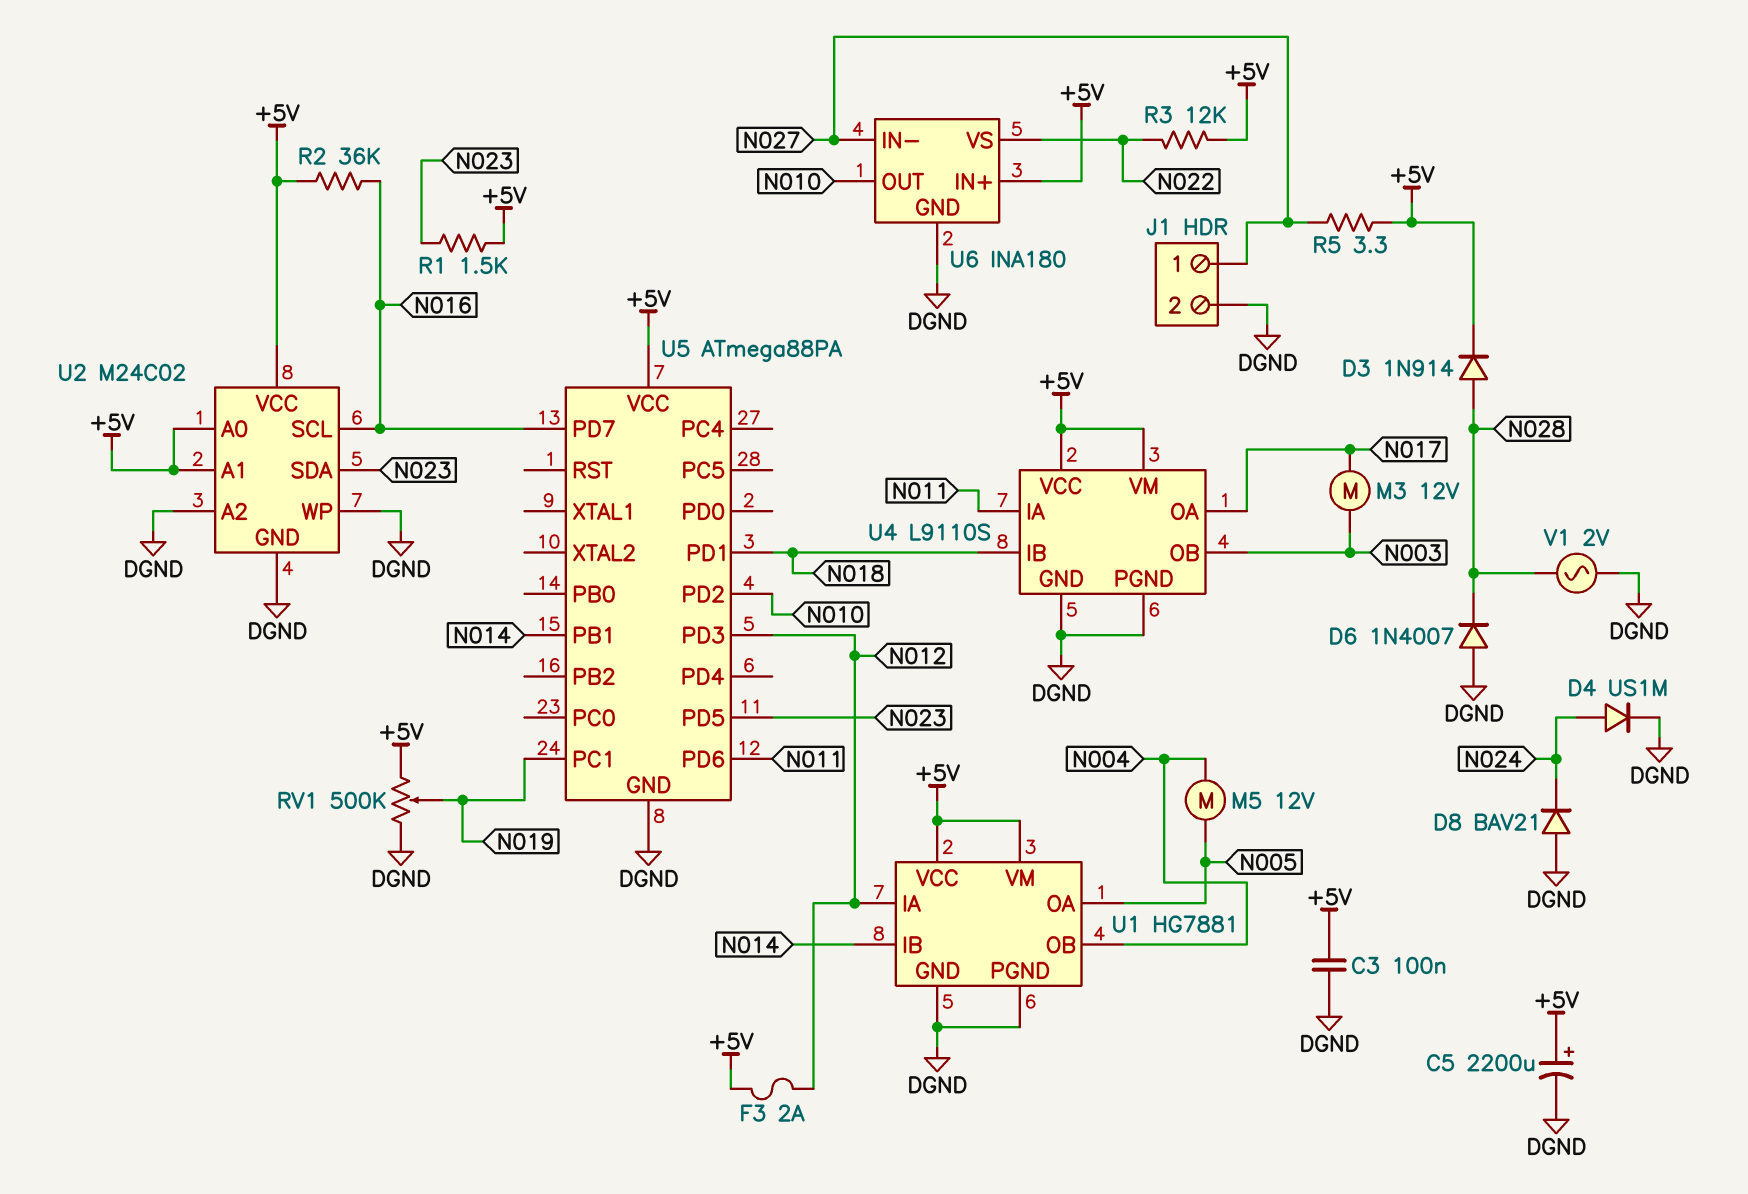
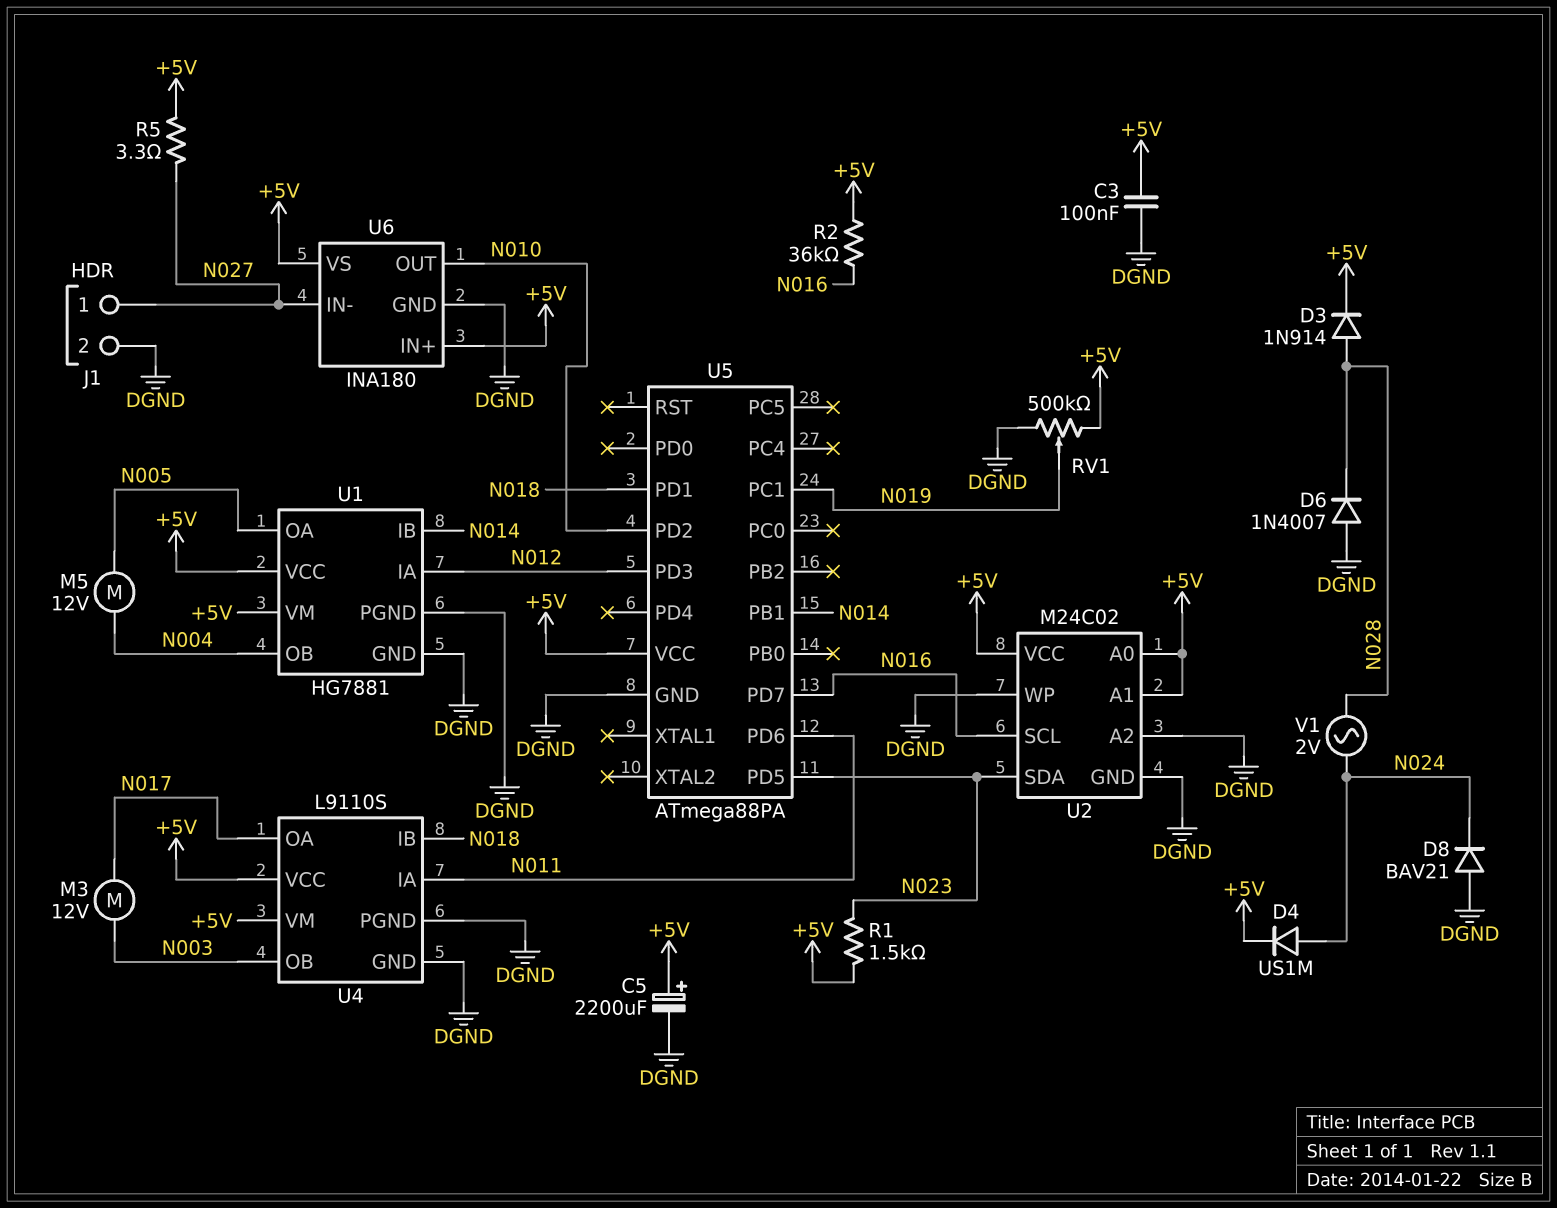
D4: diode US1M (A N024, K DGND) -> diode US1M (A N024, K +5V)
F3: 2A (+5V, N012) -> none
R3: 12k (+5V, N022) -> none
U6 pin VS: N022 -> +5V
V1: AC 2V (DGND, N028) -> AC 2V (N024, N028)

